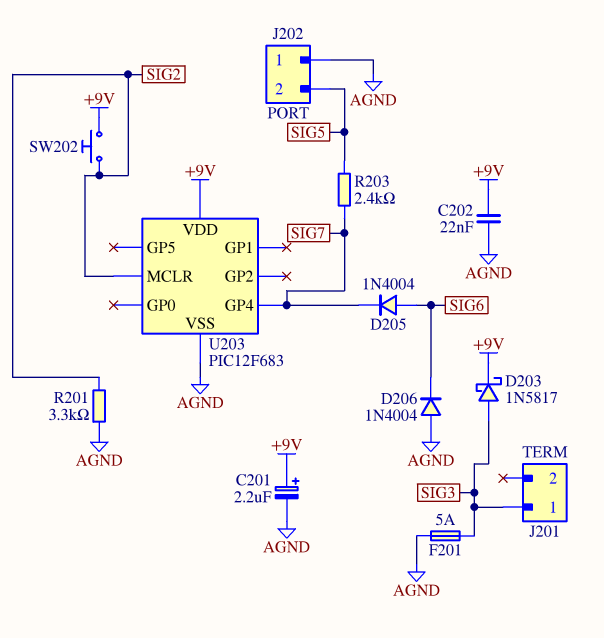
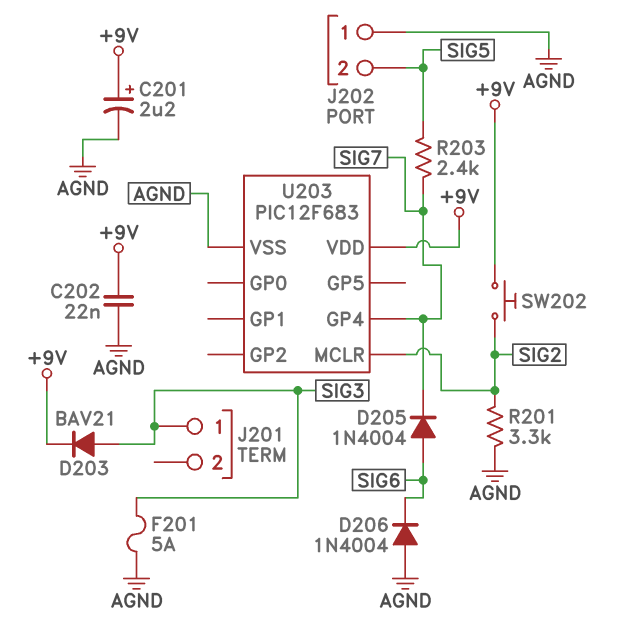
D203: schottky 1N5817 (A SIG3, K +9V) -> diode BAV21 (A SIG3, K +9V)

